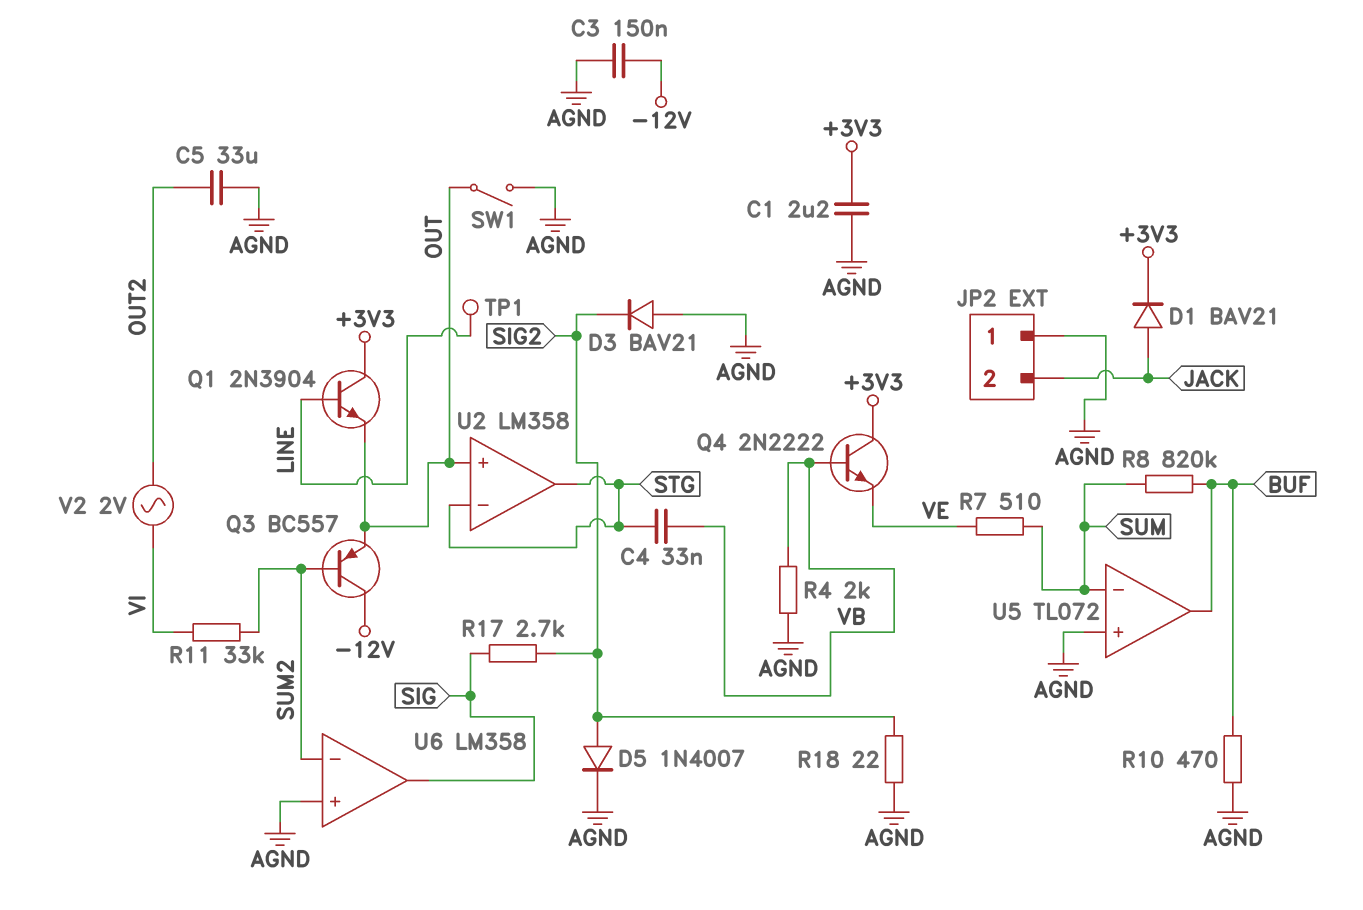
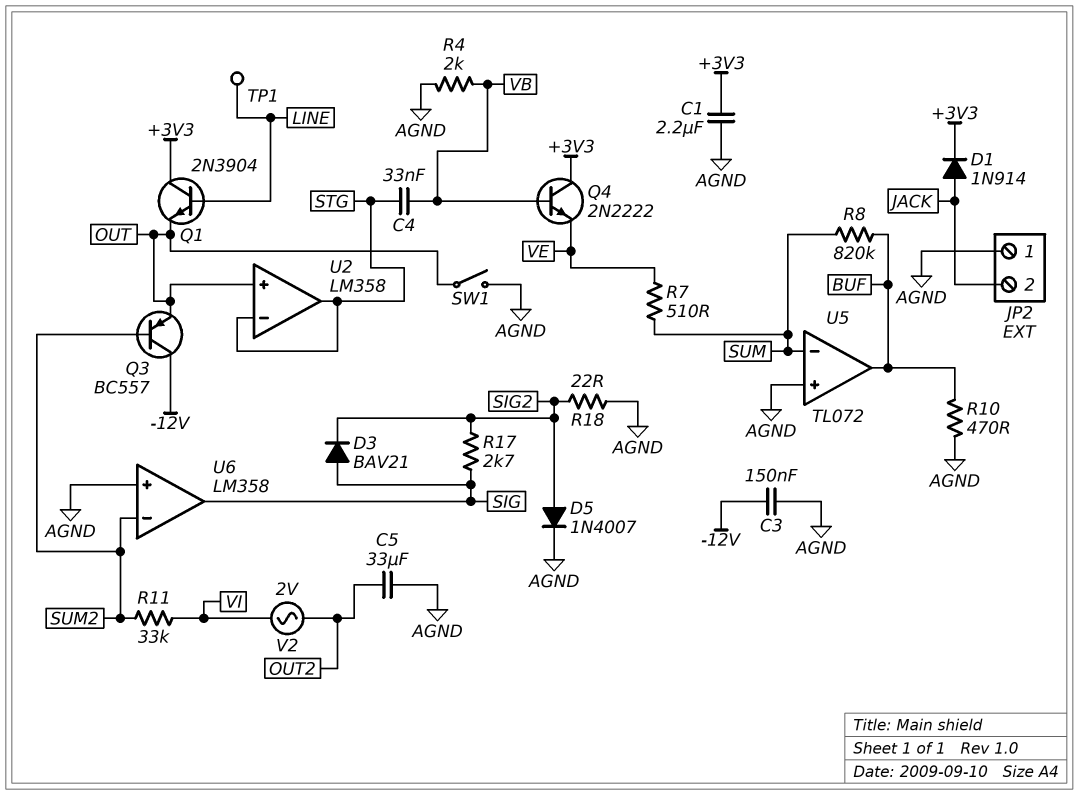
D1: diode BAV21 (A JACK, K +3V3) -> diode 1N914 (A JACK, K +3V3)
D3: diode BAV21 (A AGND, K SIG2) -> diode BAV21 (A SIG, K SIG2)

